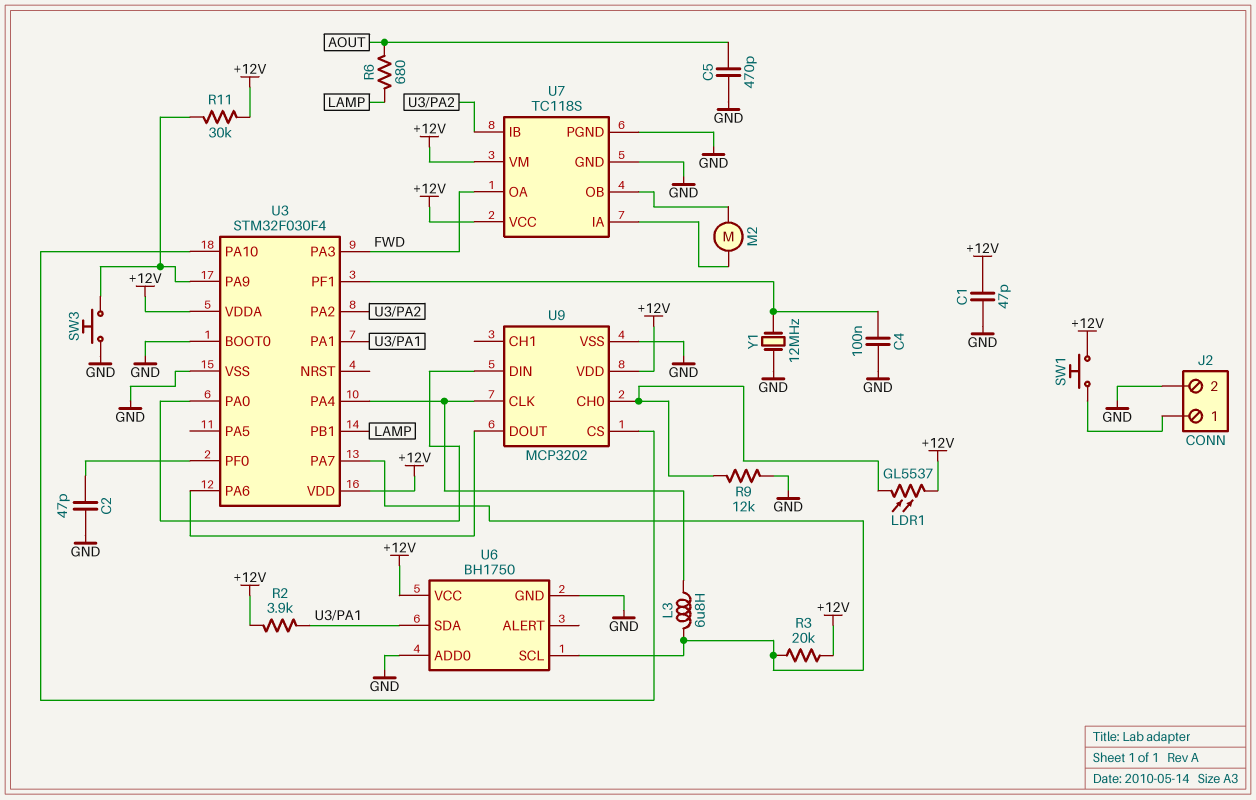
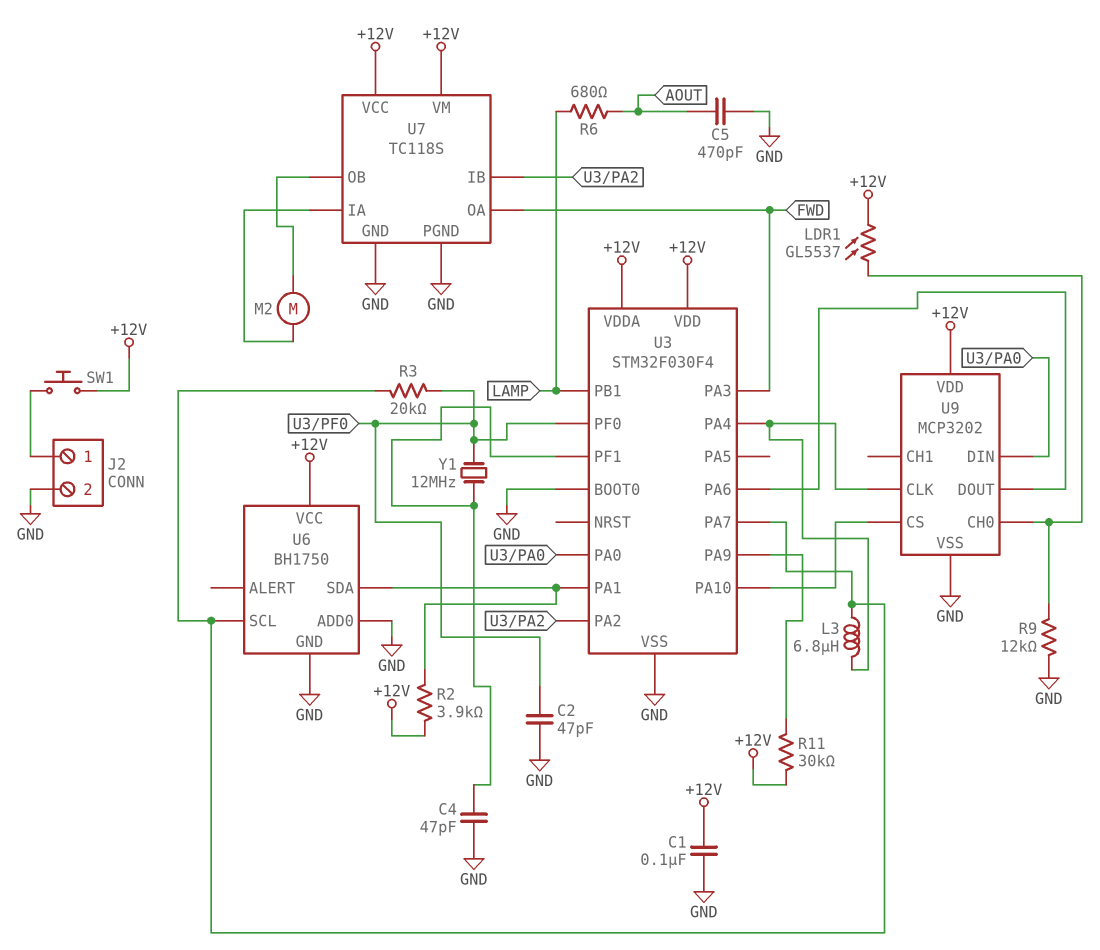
C1: 47pF (+12V, GND) -> 100nF (+12V, GND)
C4: 100nF (GND, U3/PF1) -> 47pF (GND, U3/PF1)
R3: 20k (+12V, U3/PA7) -> 20k (U3/PA7, U3/PF0)
SW3: button (GND, U3/PA9) -> none
Y1: 12MHz (GND, U3/PF1) -> 12MHz (U3/PF0, U3/PF1)

